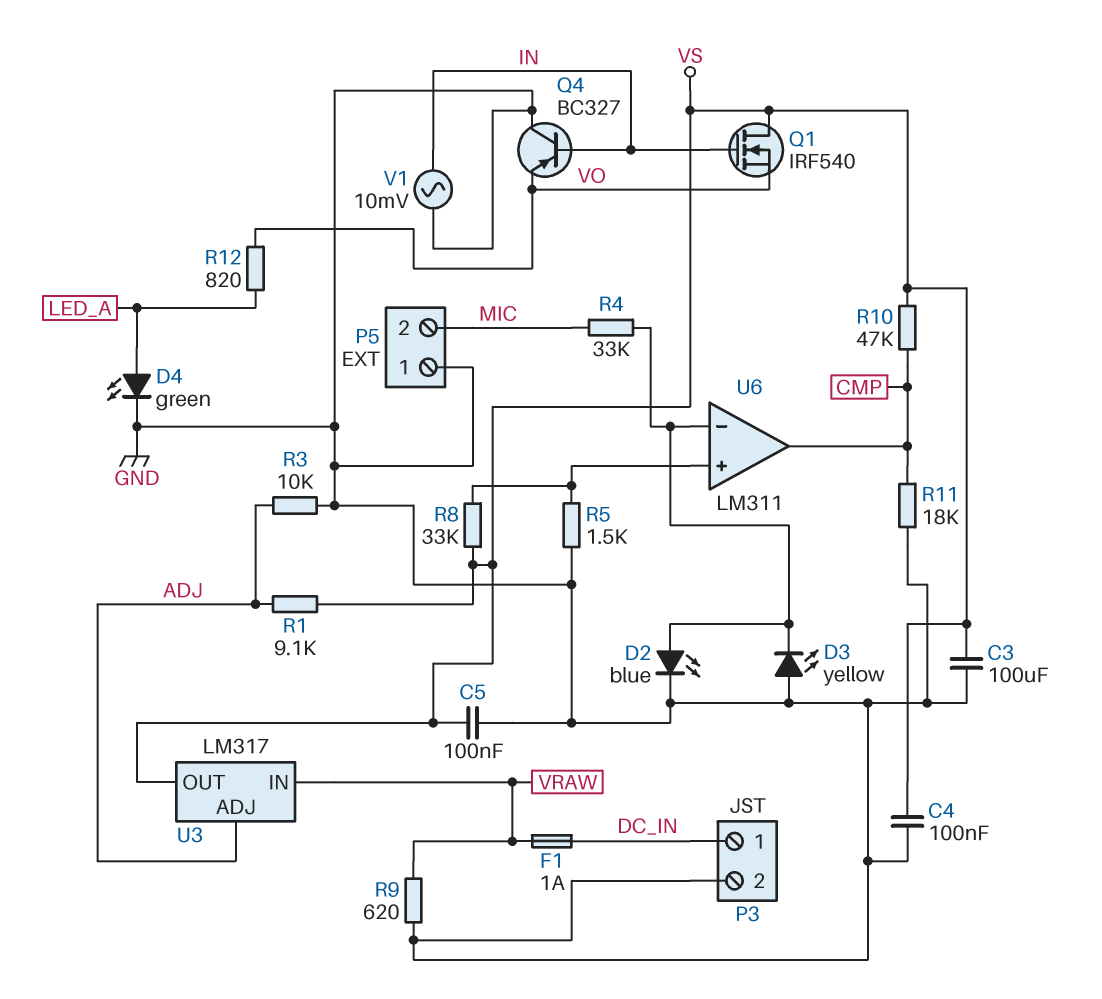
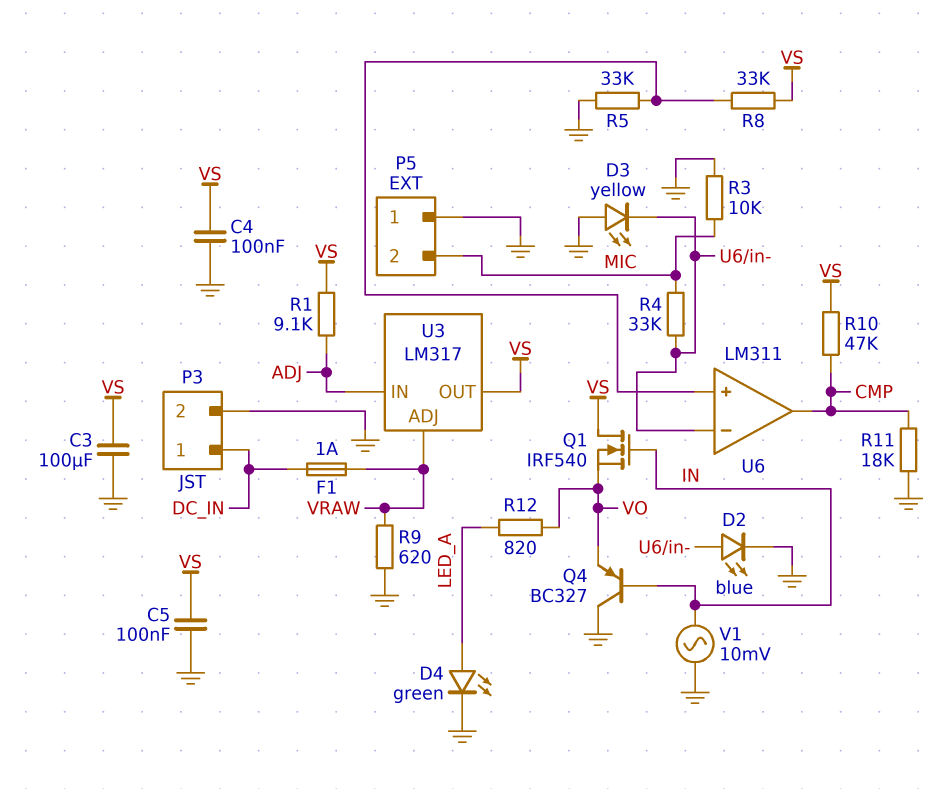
R3: 10k (ADJ, GND) -> 10k (GND, MIC)
R5: 1.5k (GND, U6/in+) -> 33k (GND, U6/in+)
U3 pin ADJ: ADJ -> VRAW
U3 pin IN: VRAW -> ADJ

